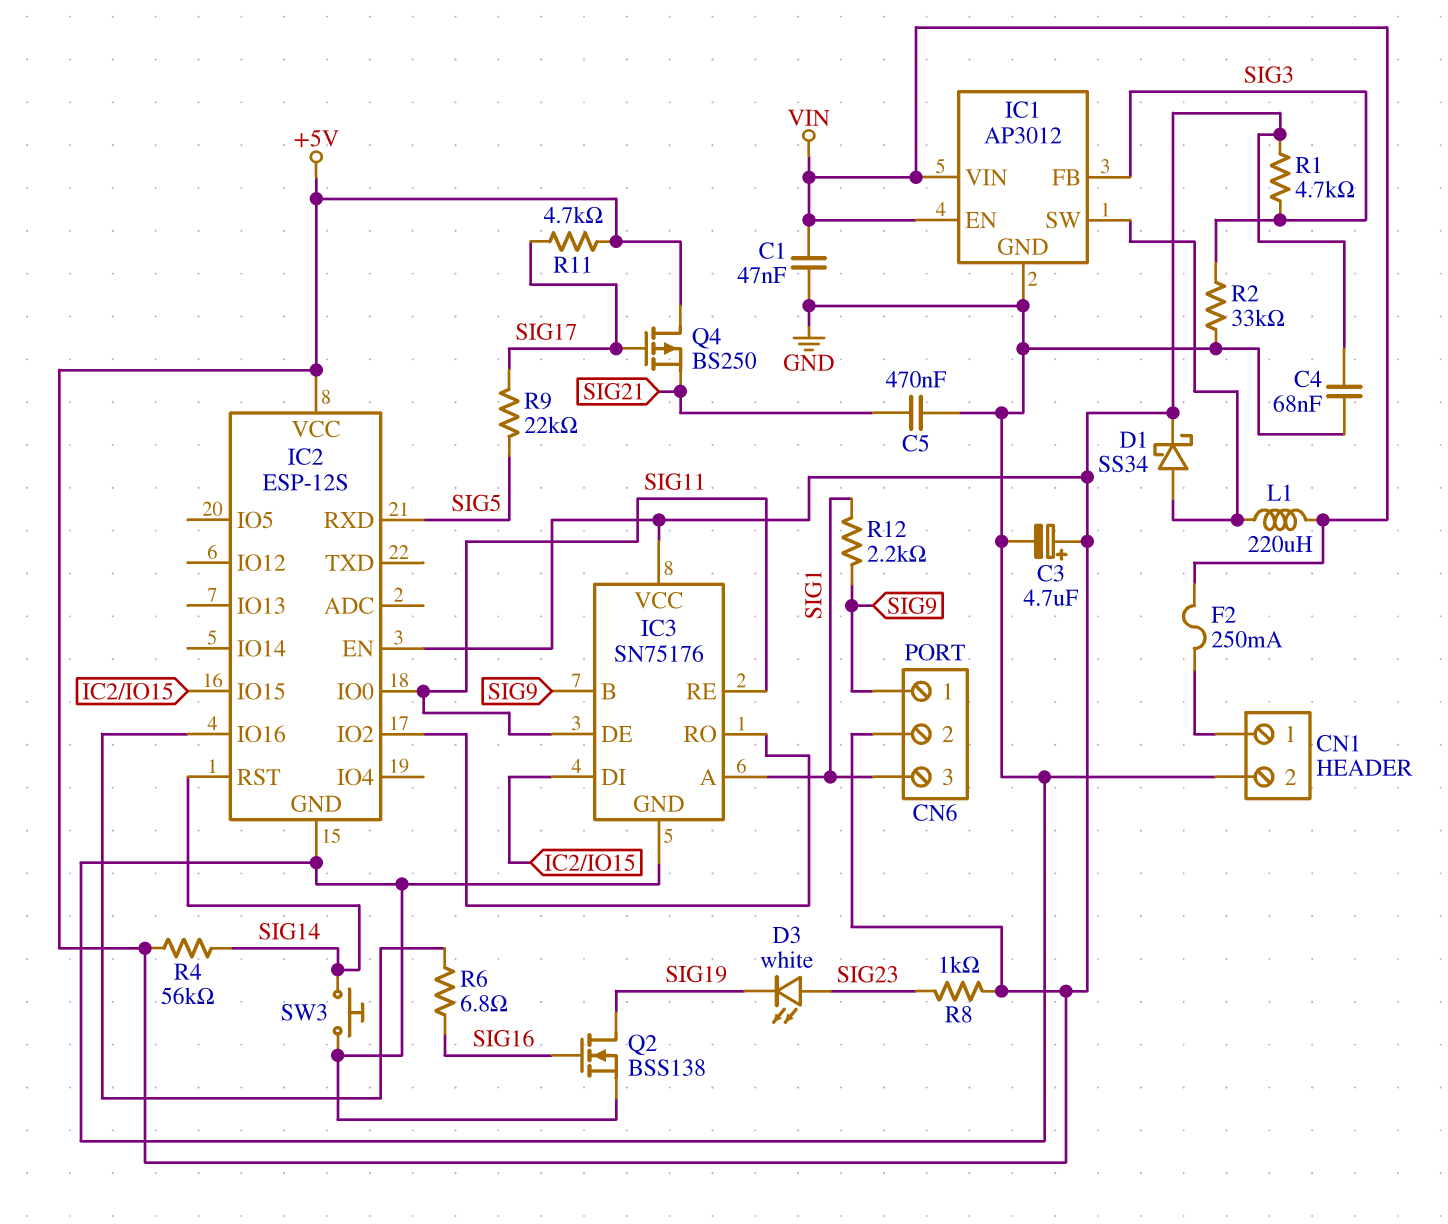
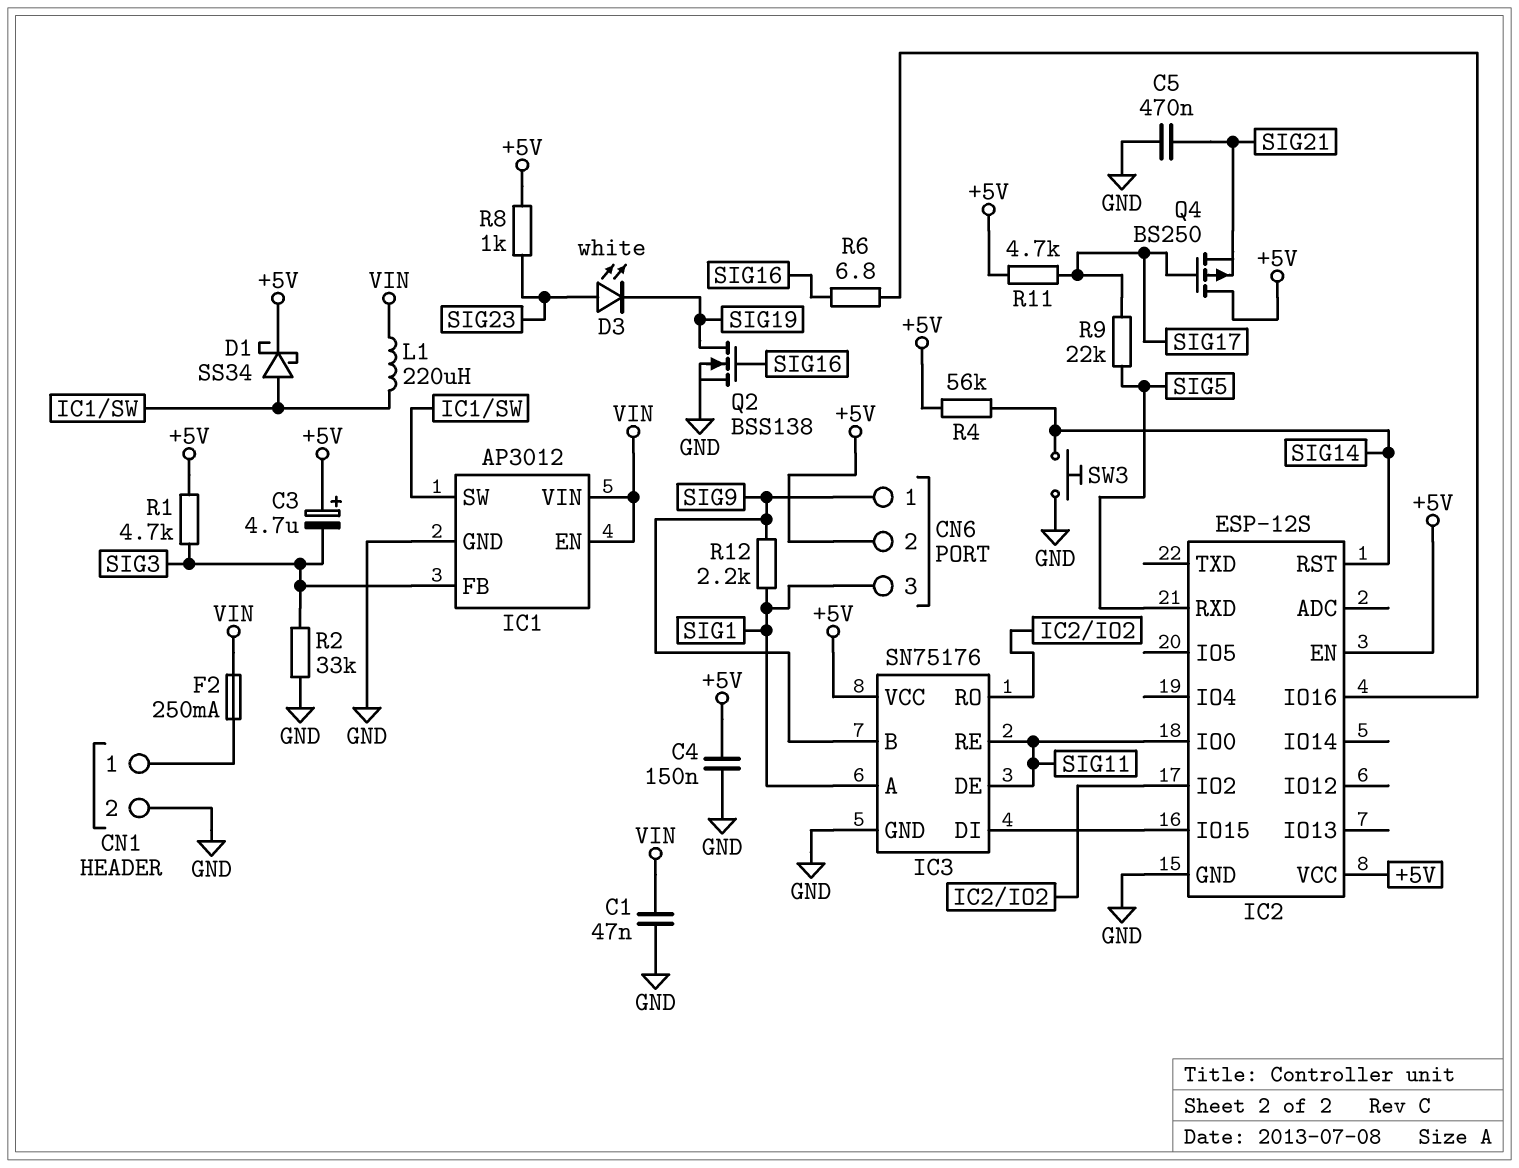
C3: 4.7uF (plus +5V, minus GND) -> 4.7uF (plus +5V, minus SIG3)
C4: 68nF (+5V, GND) -> 150nF (+5V, GND)

